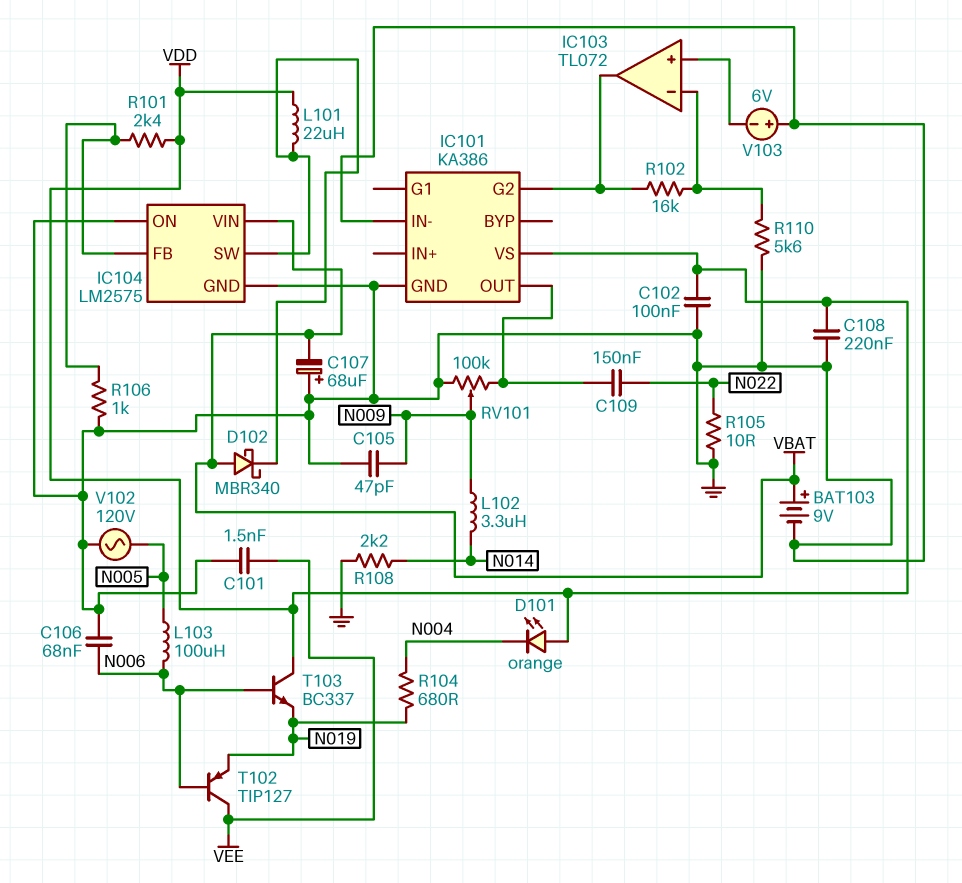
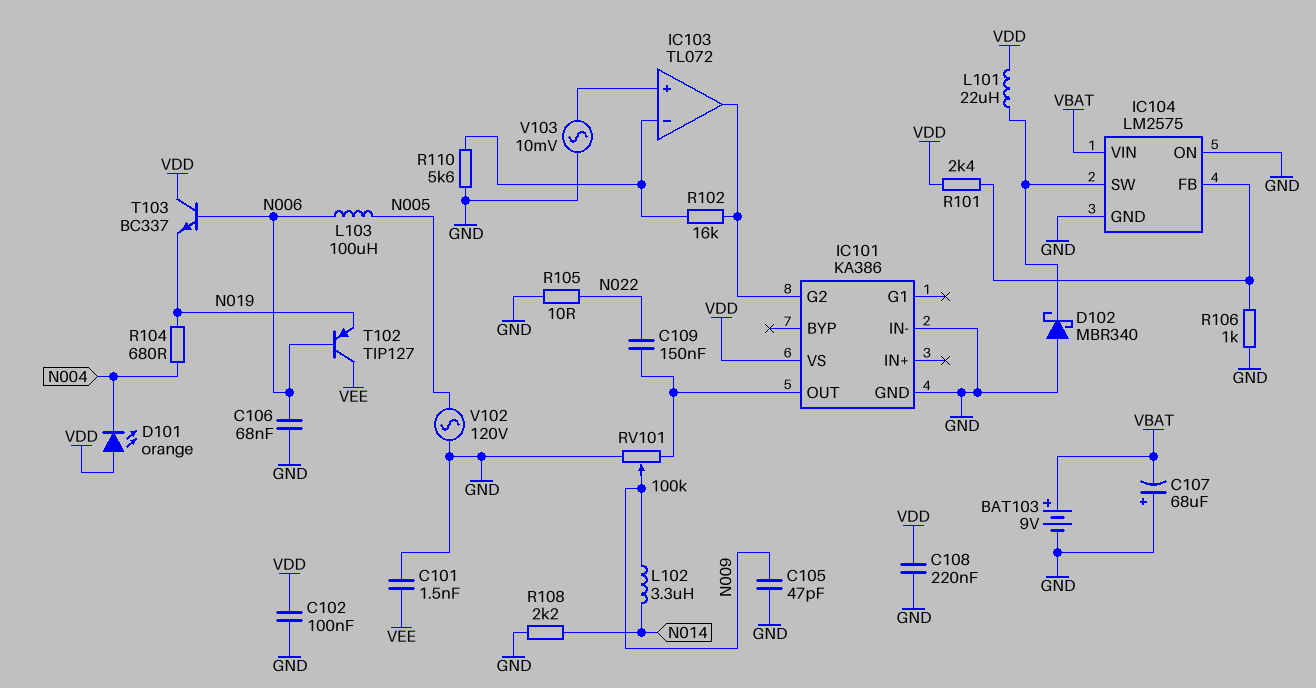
D102: schottky MBR340 (A VBAT, K IC104/SW) -> schottky MBR340 (A GND, K IC104/SW)
V103: 6V (plus GND, minus IC103/in+) -> AC 10mV (GND, IC103/in+)

